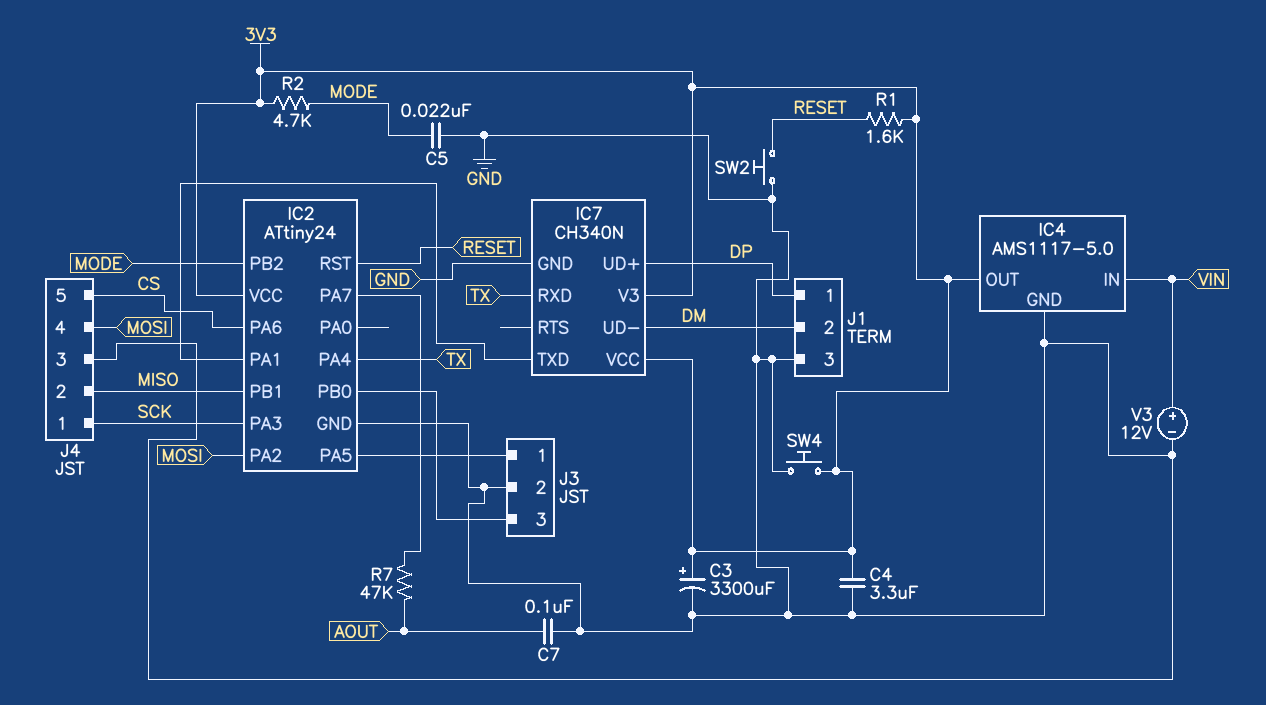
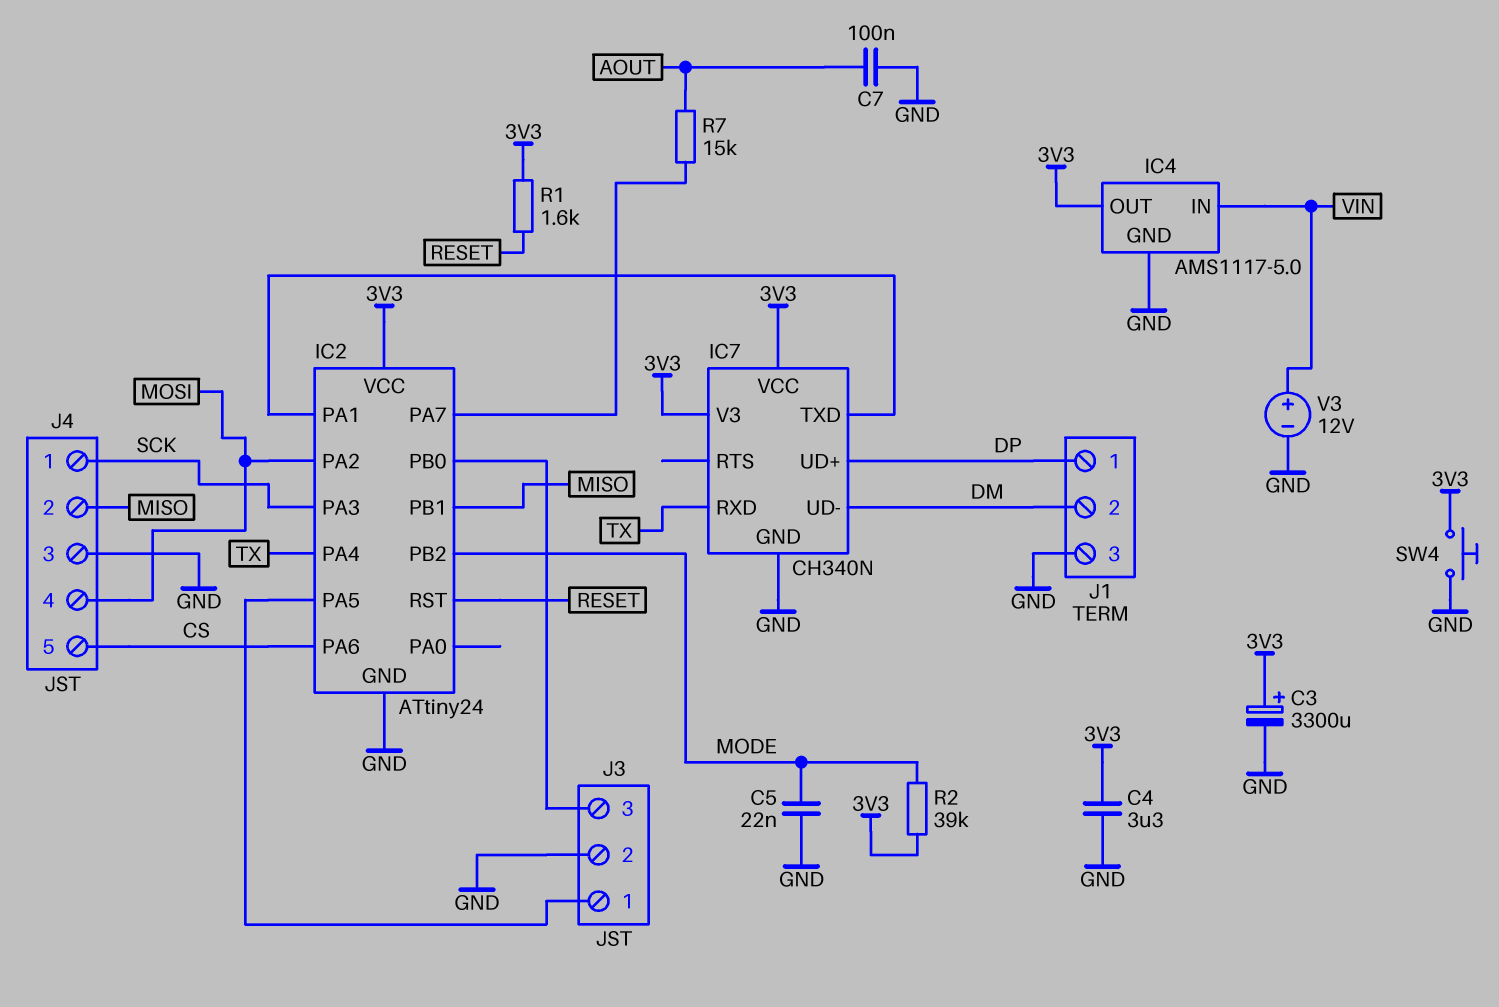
R2: 4.7k (3V3, MODE) -> 39k (3V3, MODE)
R7: 47k (AOUT, IC2/PA7) -> 15k (AOUT, IC2/PA7)
SW2: button (GND, RESET) -> none

